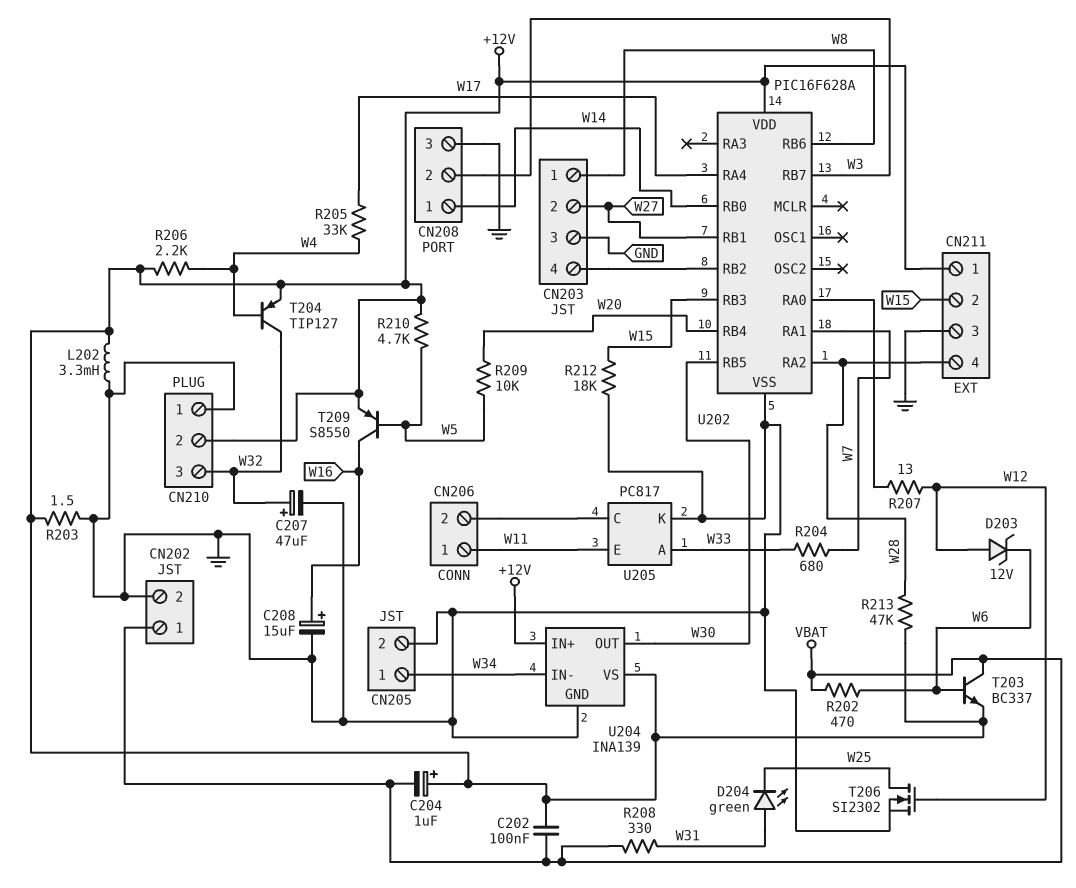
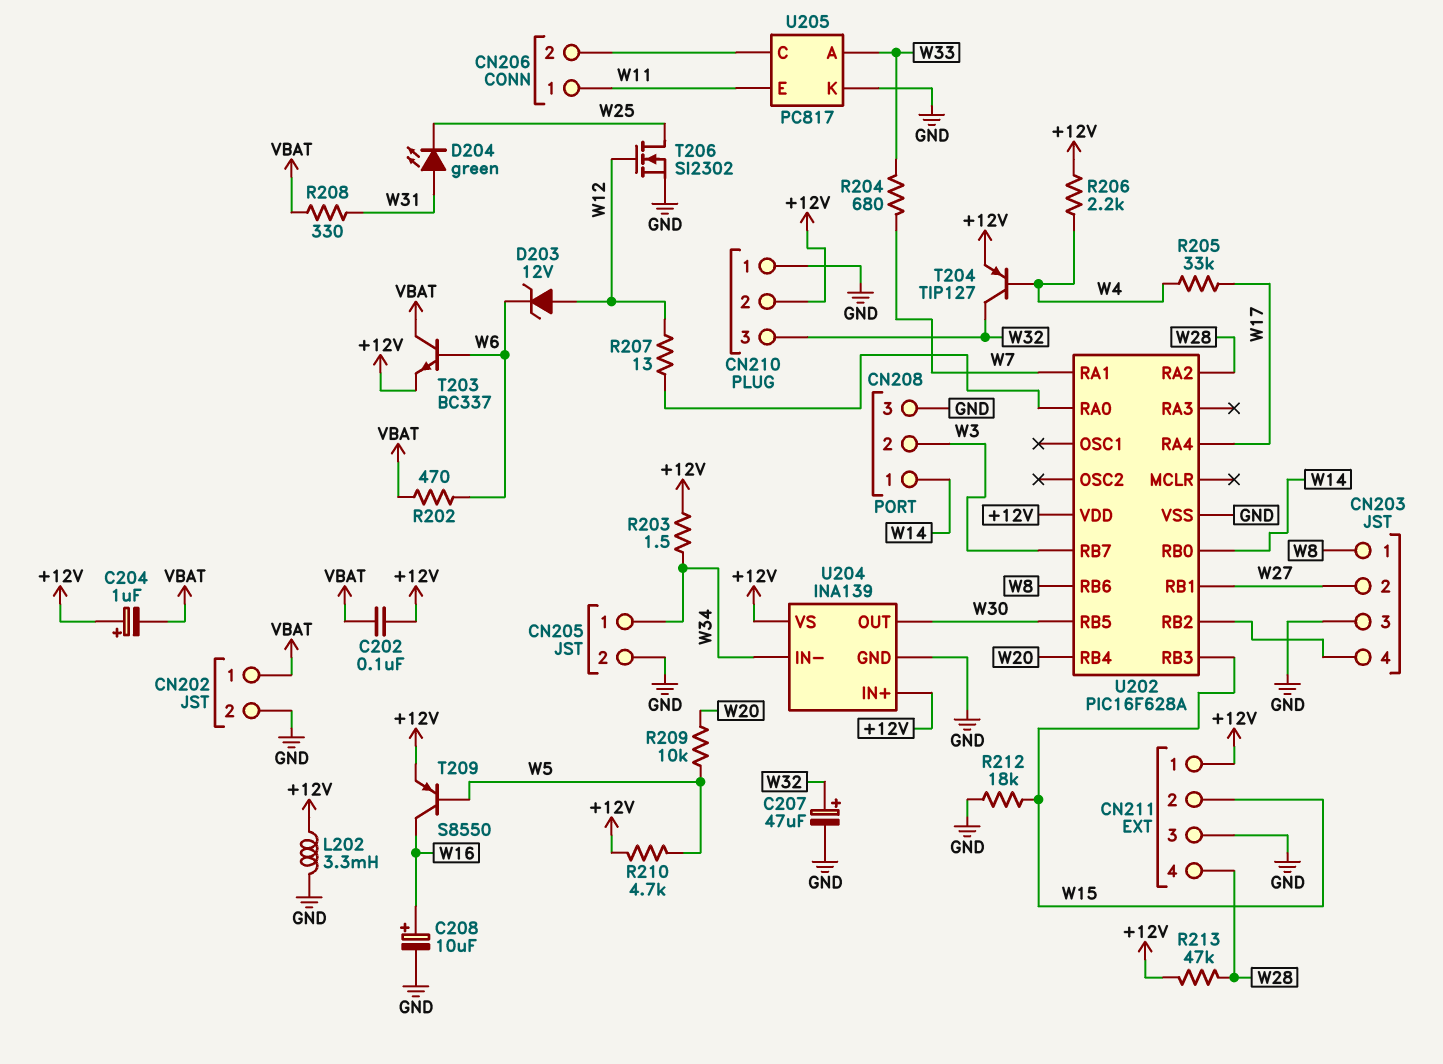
C208: 15uF (plus W16, minus GND) -> 10uF (plus W16, minus GND)
R203: 1.5 (+12V, GND) -> 1.5 (+12V, W34)

